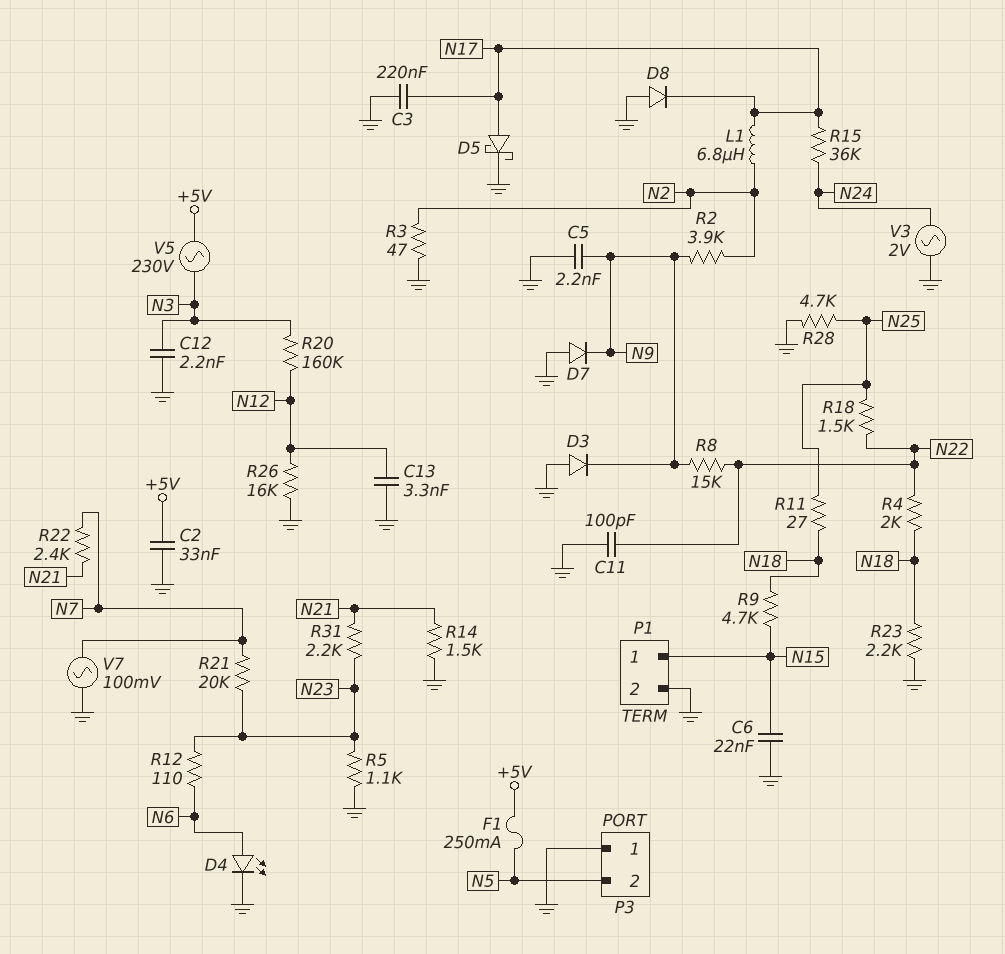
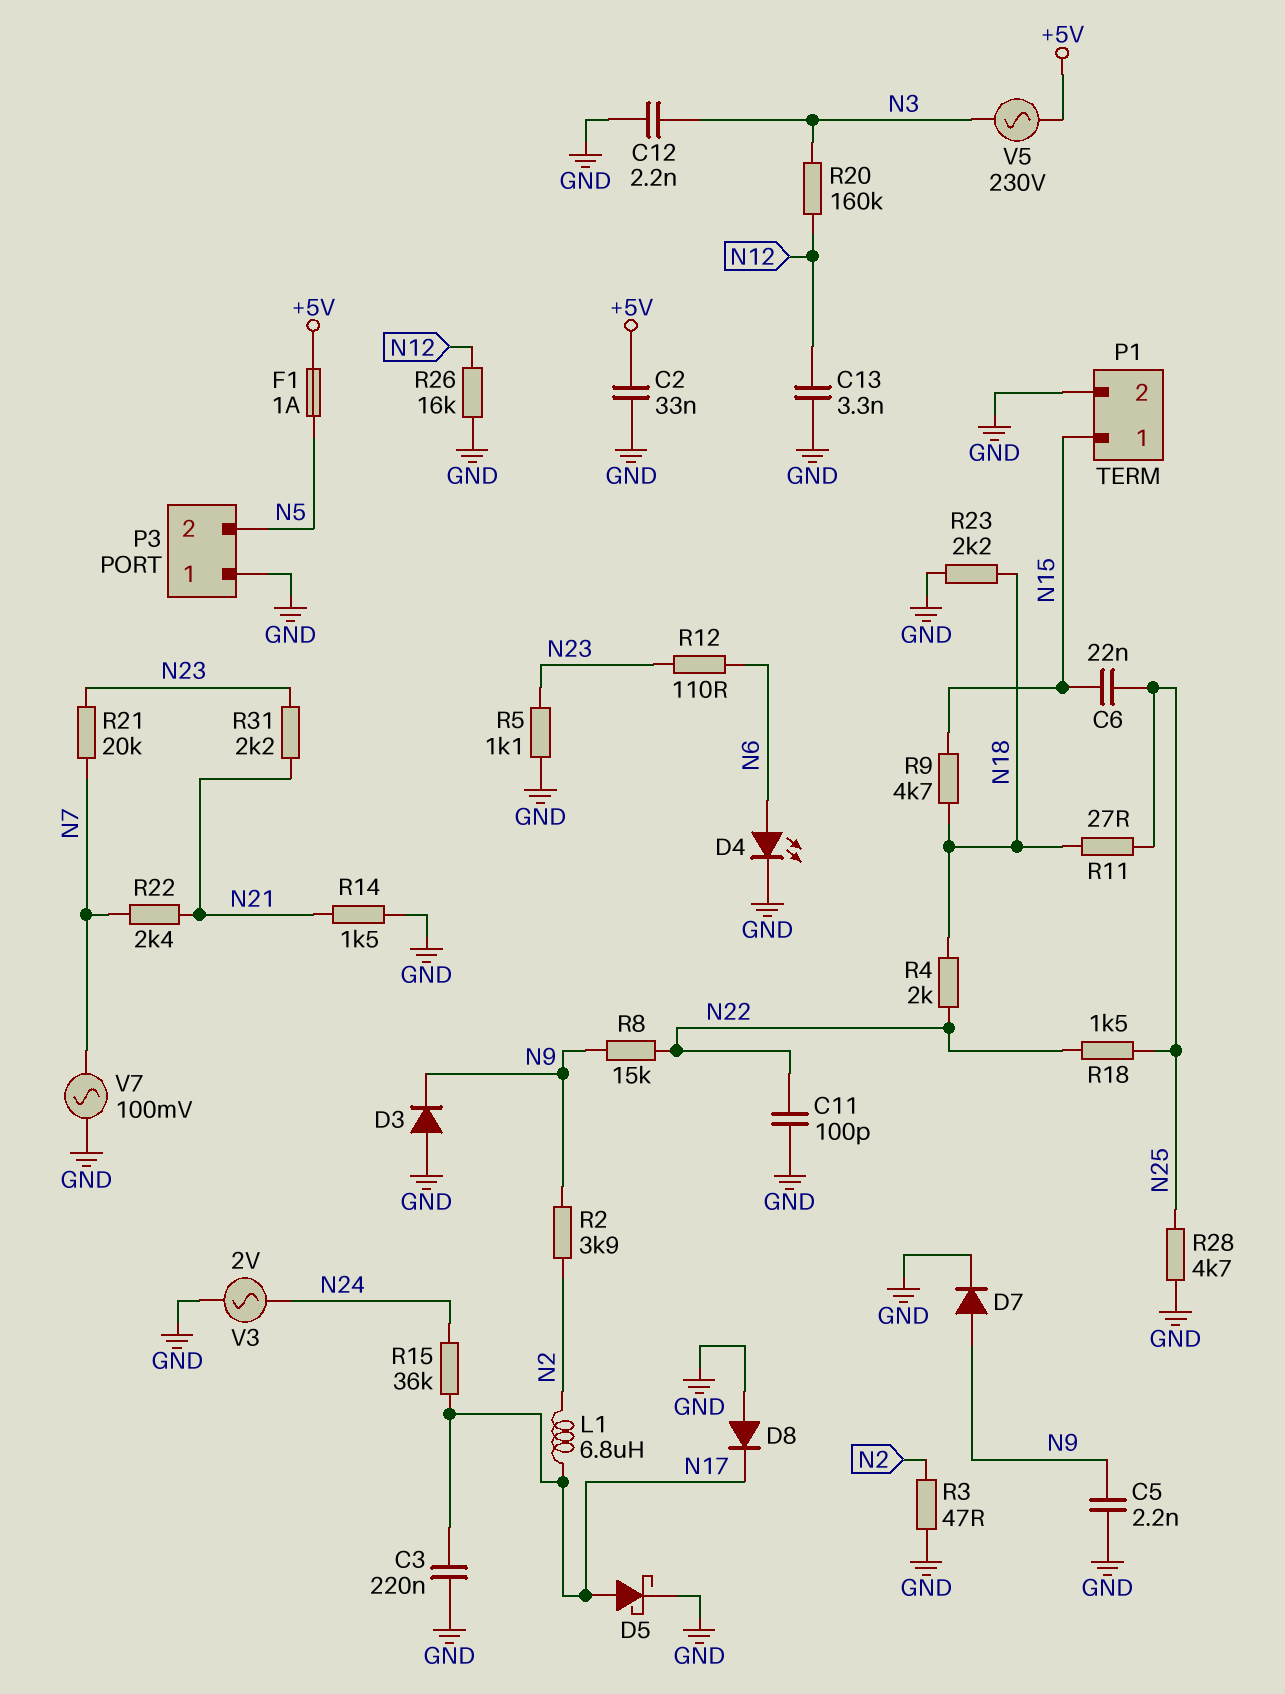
C6: 22nF (GND, N15) -> 22nF (N15, N25)
D7: diode (A GND, K N9) -> diode (A N9, K GND)
F1: 250mA (+5V, N5) -> 1A (+5V, N5)

